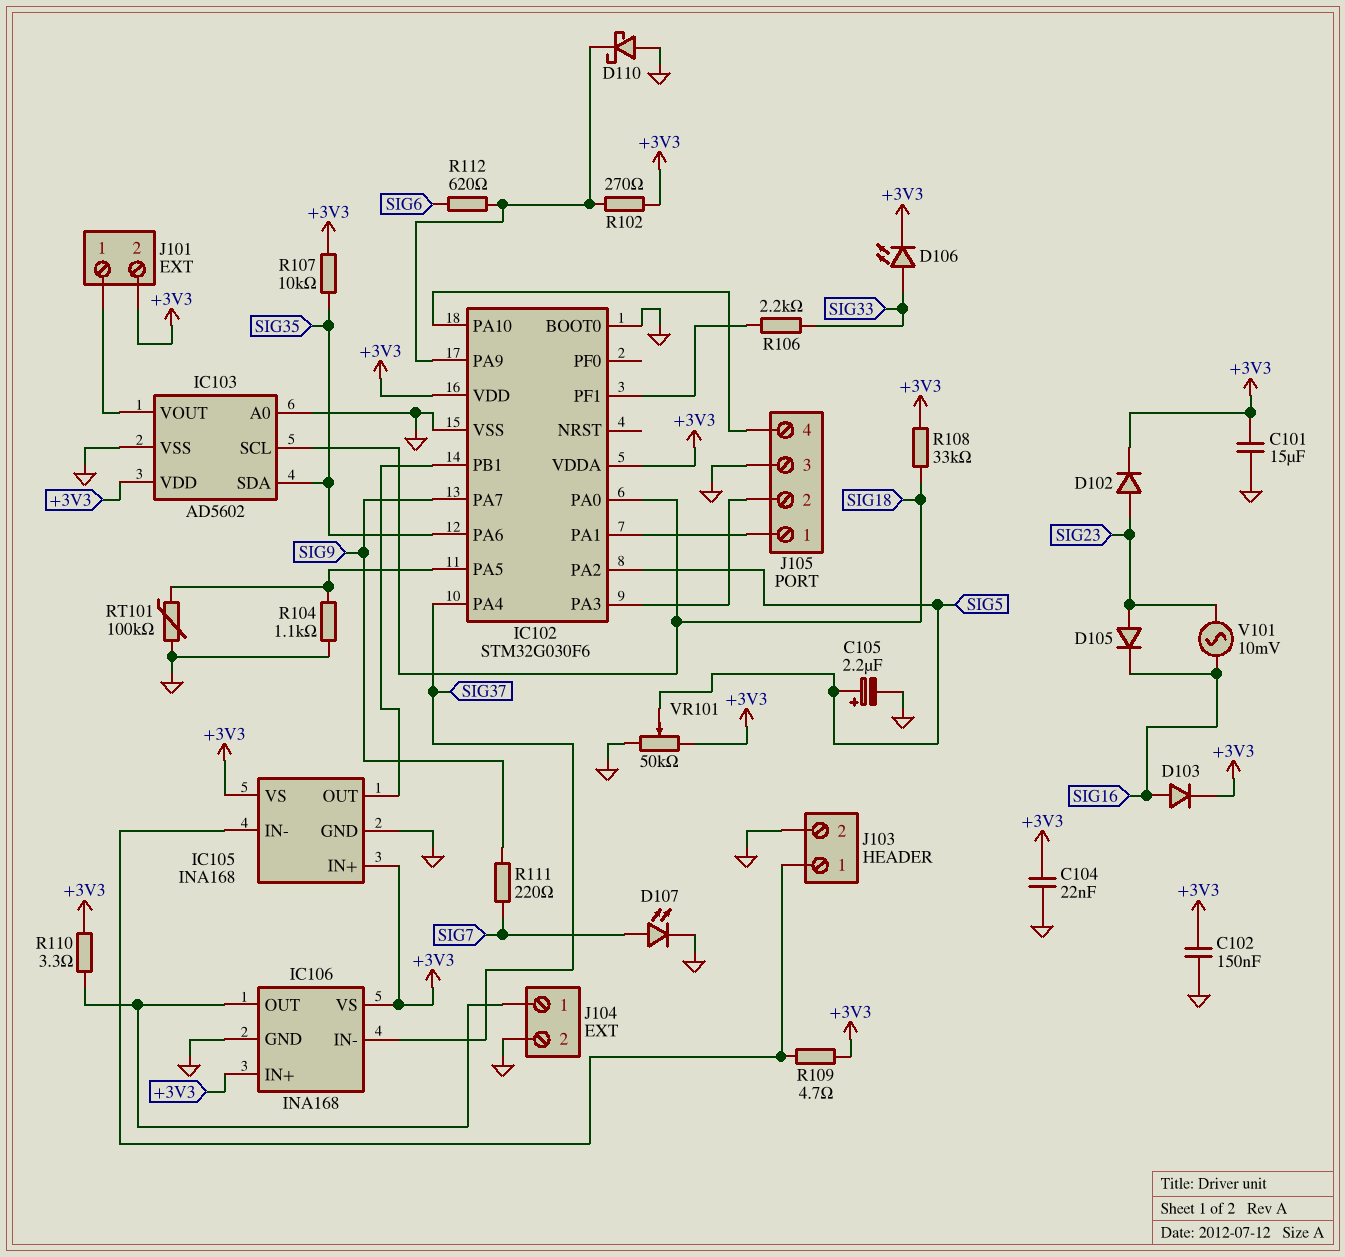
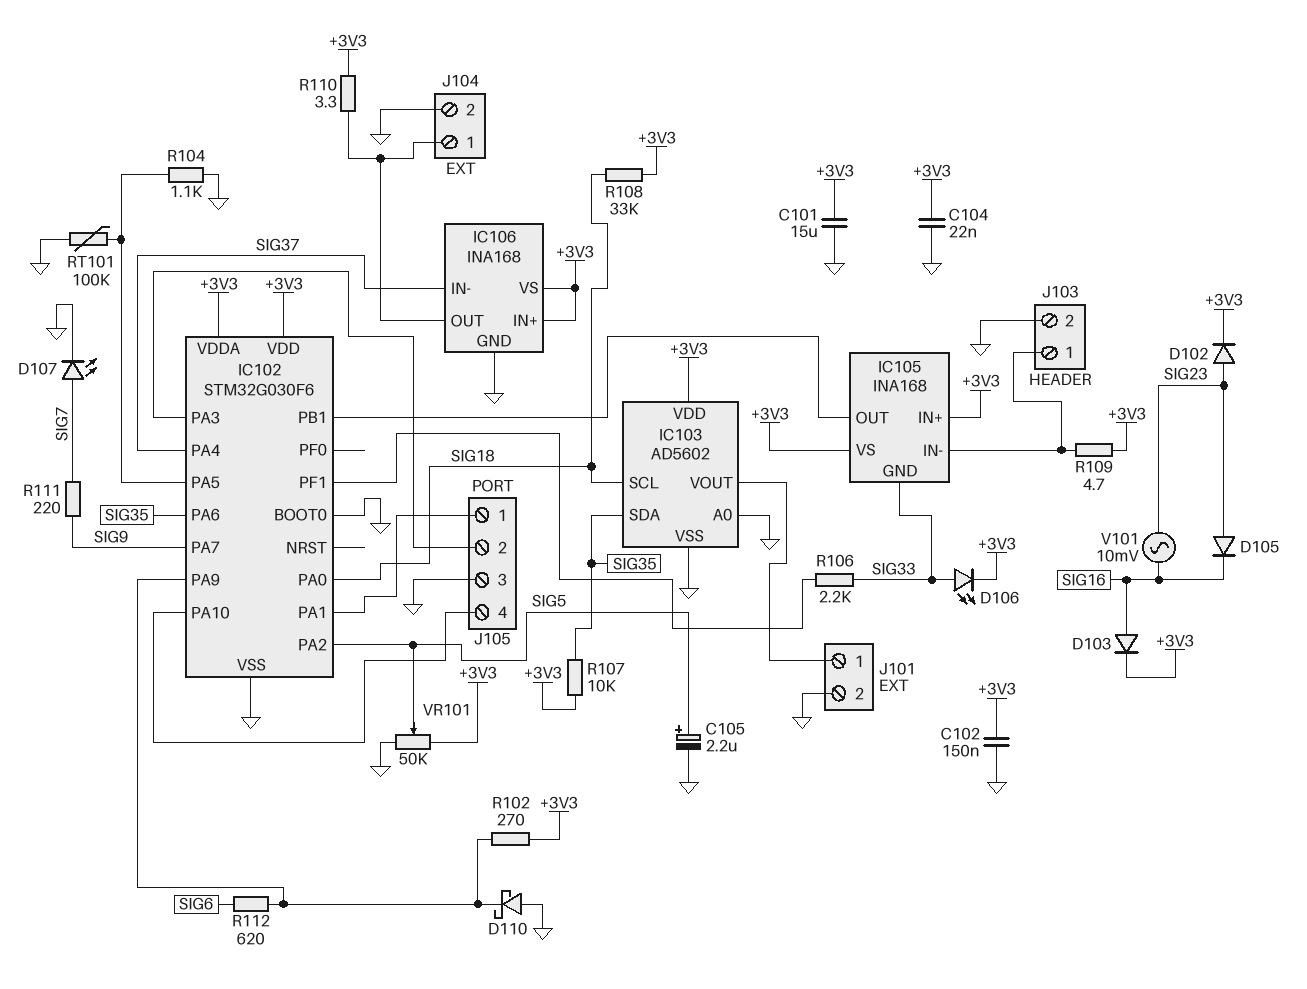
IC105 pin GND: GND -> SIG33
J101 pin 2: +3V3 -> GND

